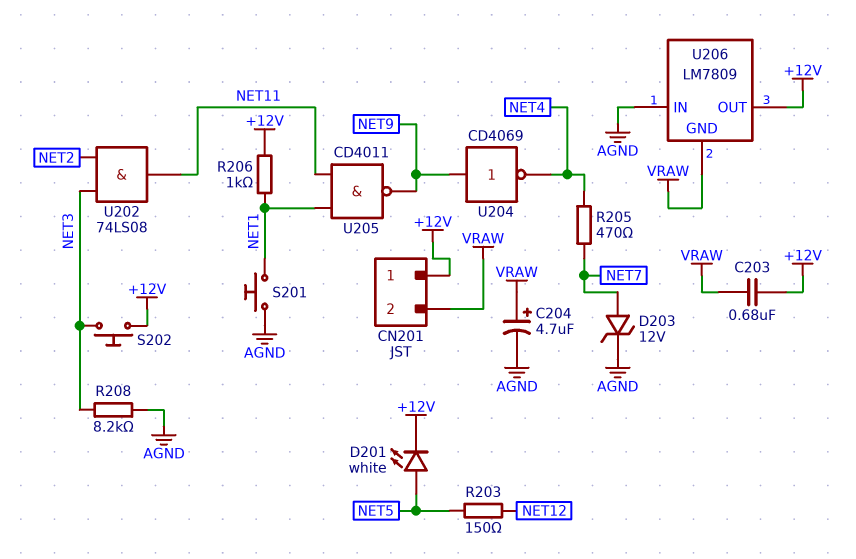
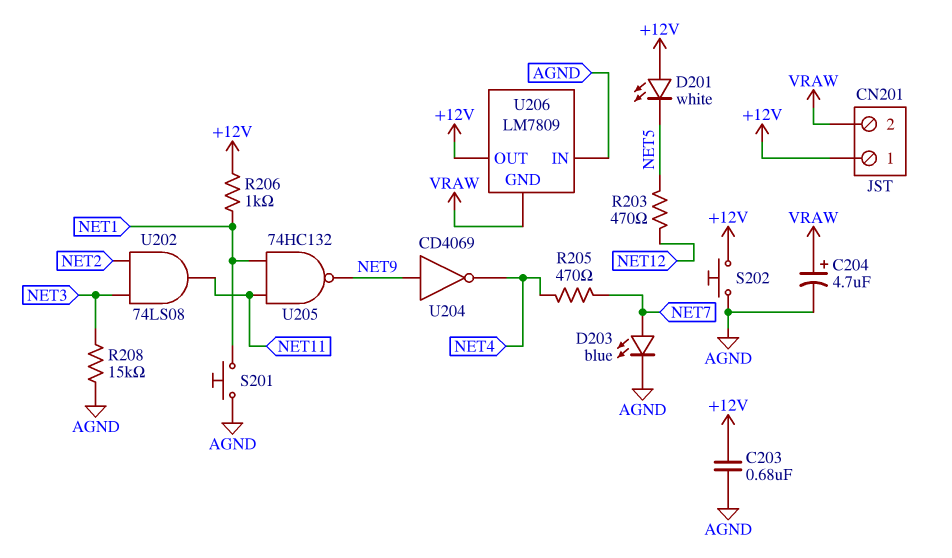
C203: 680nF (+12V, VRAW) -> 680nF (+12V, AGND)
D201: LED white (A NET5, K +12V) -> LED white (A +12V, K NET5)
D203: zener 12V (A NET7, K AGND) -> LED blue (A NET7, K AGND)
R203: 150 (NET5, NET12) -> 470 (NET5, NET12)
R208: 8.2k (AGND, NET3) -> 15k (AGND, NET3)
S202: button (+12V, NET3) -> button (+12V, AGND)
U205: NAND CD4011 (in NET1, in NET11, out NET9) -> NAND 74HC132 (in NET1, in NET11, out NET9)

